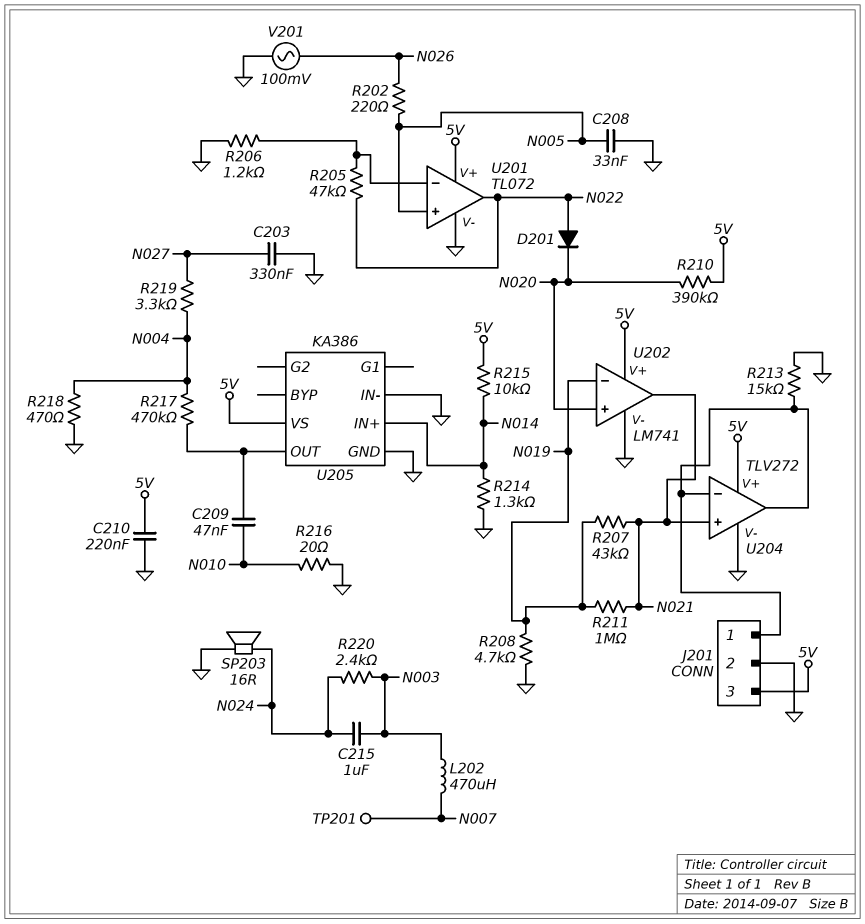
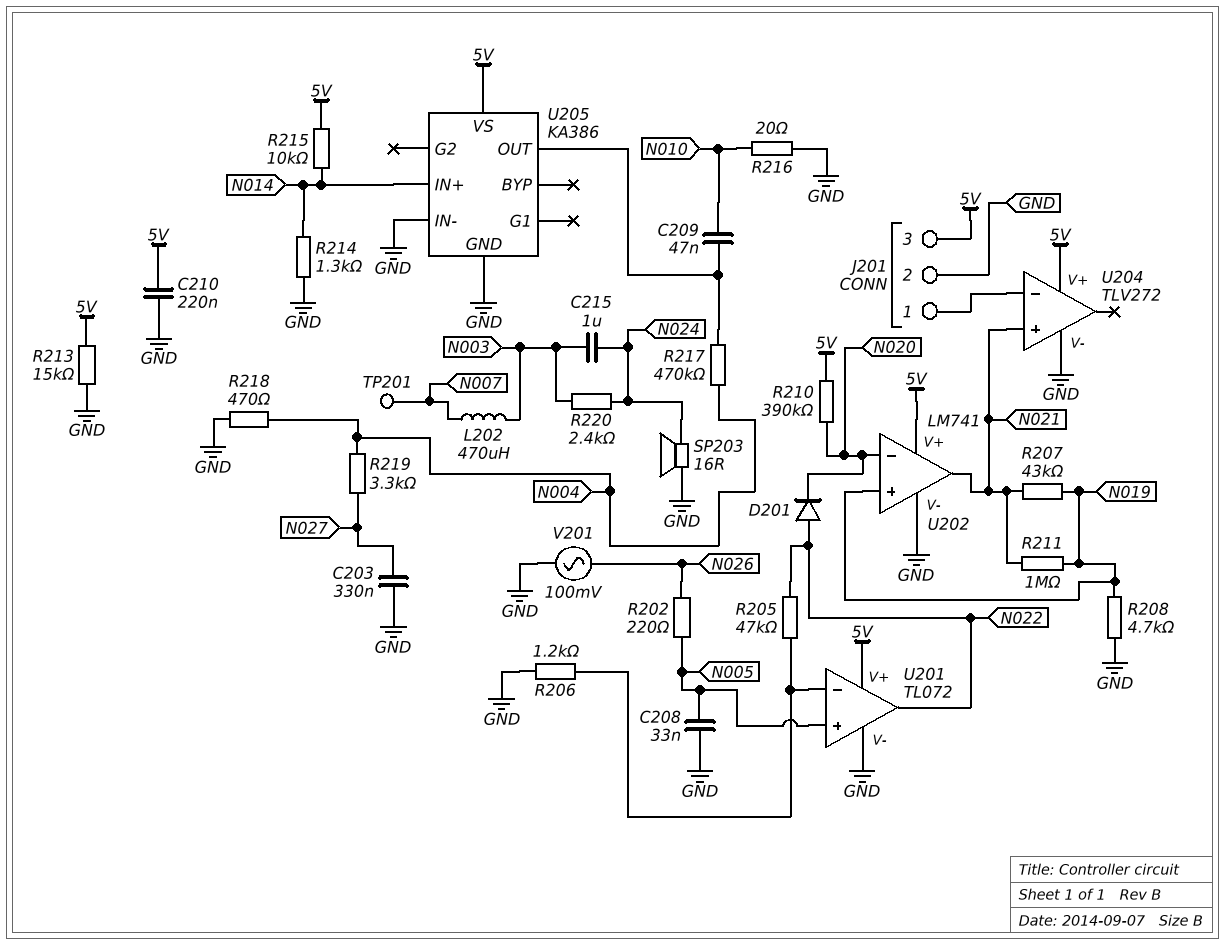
R213: 15k (GND, J201/1) -> 15k (5V, GND)
U202 pin in+: N020 -> N019
U202 pin in-: N019 -> N020
U204 pin out: J201/1 -> none

